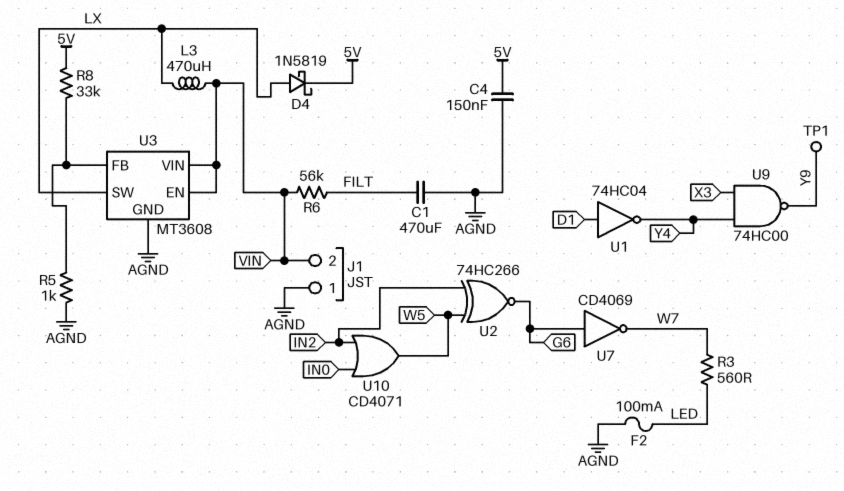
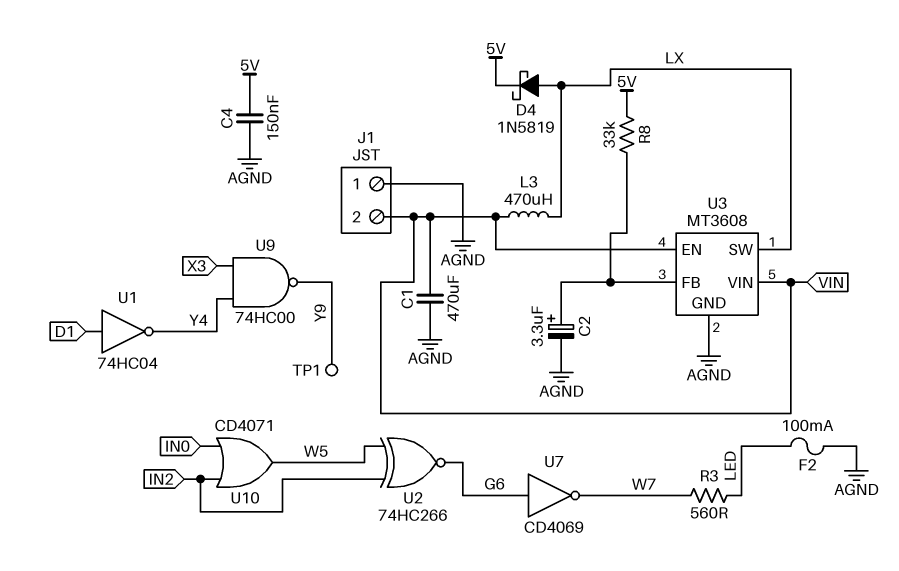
C1: 470uF (AGND, FILT) -> 470uF (AGND, VIN)
C2: none -> 3.3uF (plus U3/FB, minus AGND)
R5: 1k (AGND, U3/FB) -> none
R6: 56k (FILT, VIN) -> none

